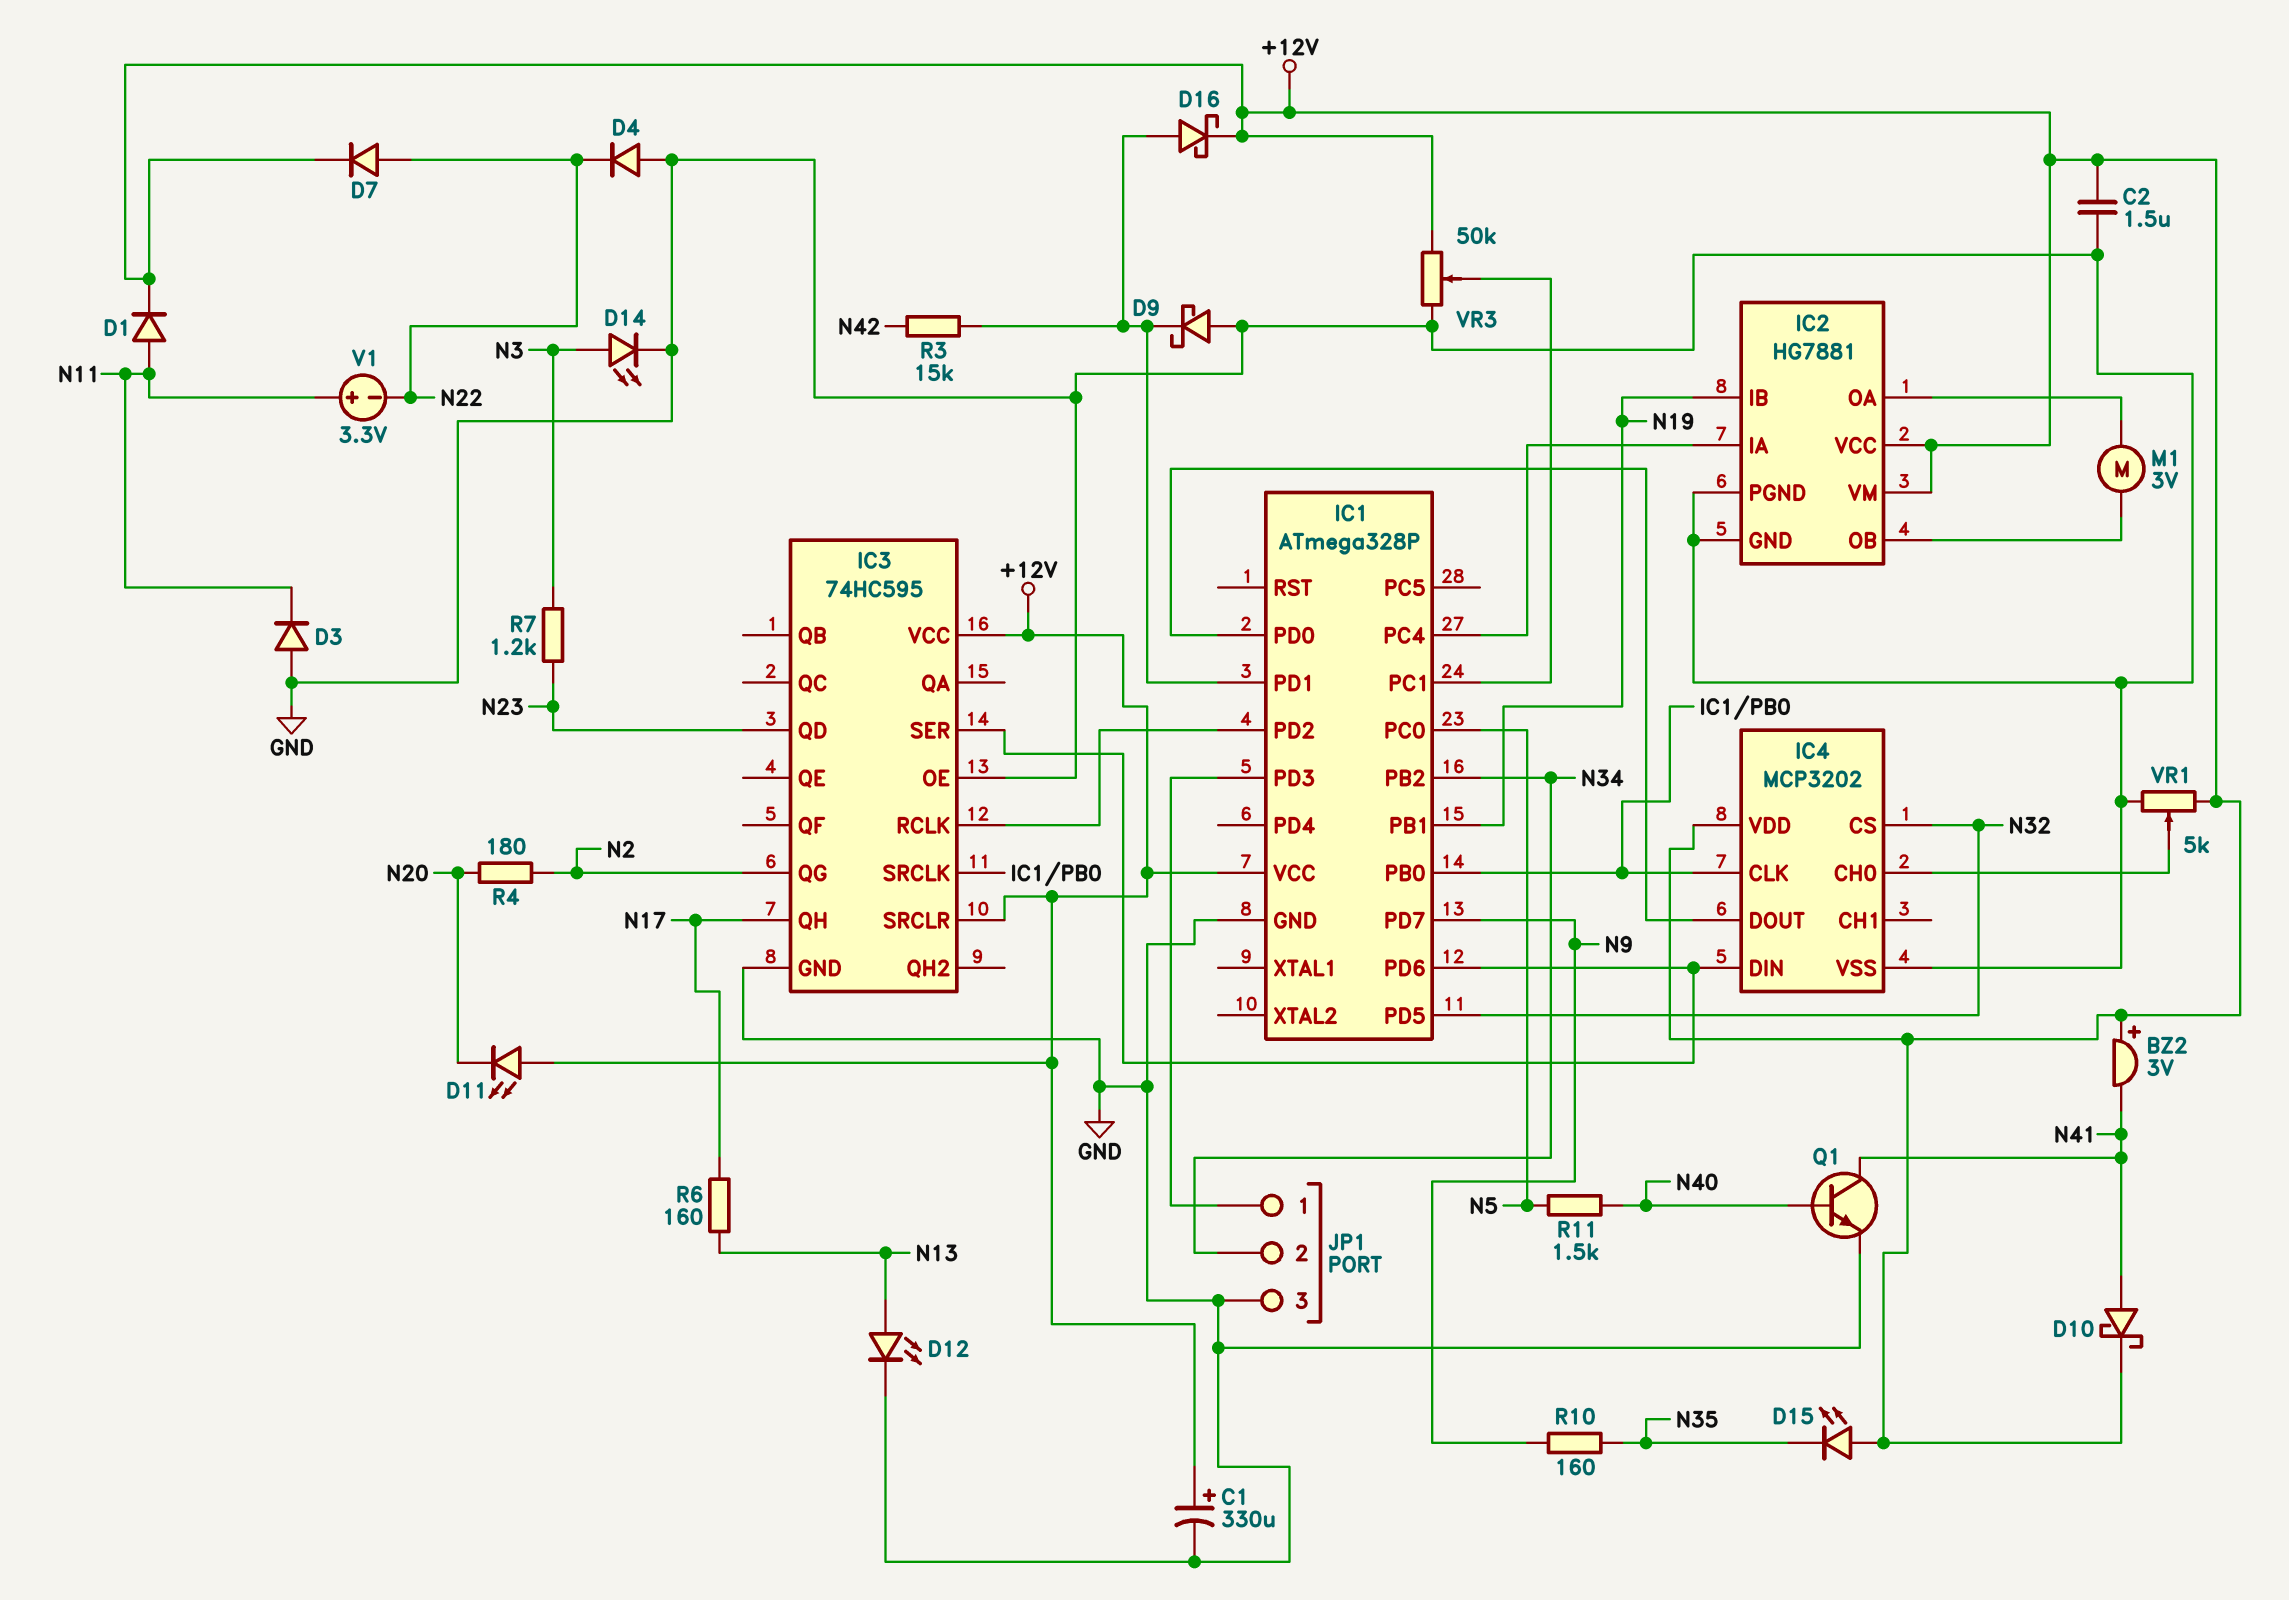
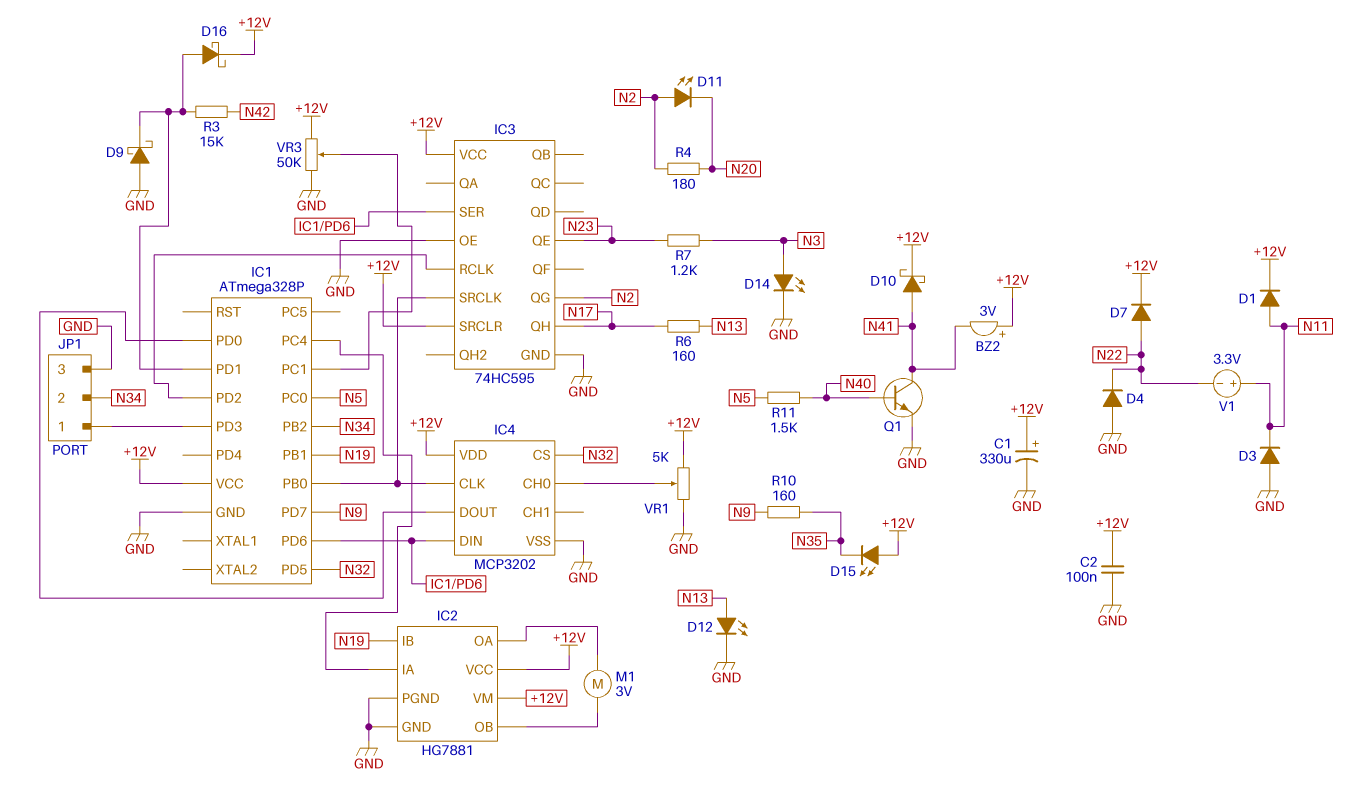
C2: 1.5uF (+12V, GND) -> 100nF (+12V, GND)
D11: LED (A +12V, K N20) -> LED (A N2, K N20)
IC3 pin QD: N23 -> none
IC3 pin QE: none -> N23

